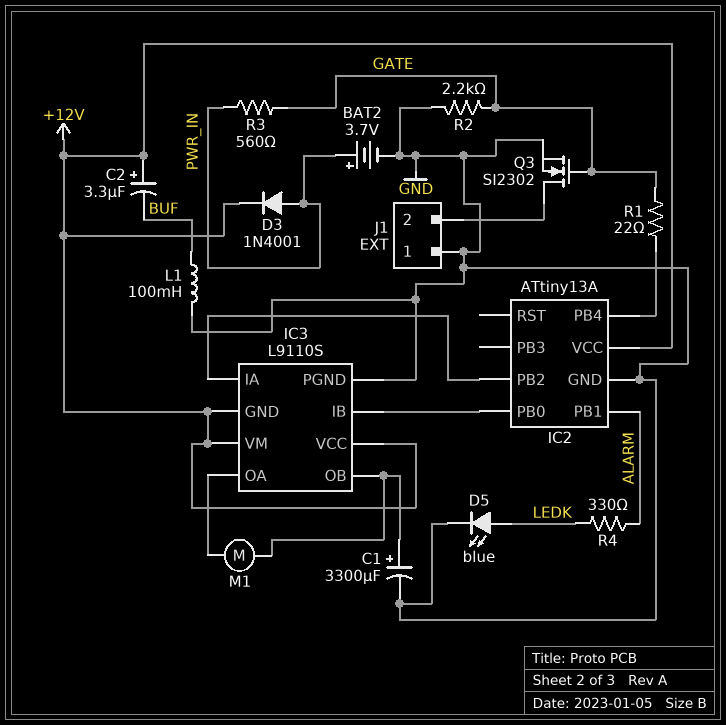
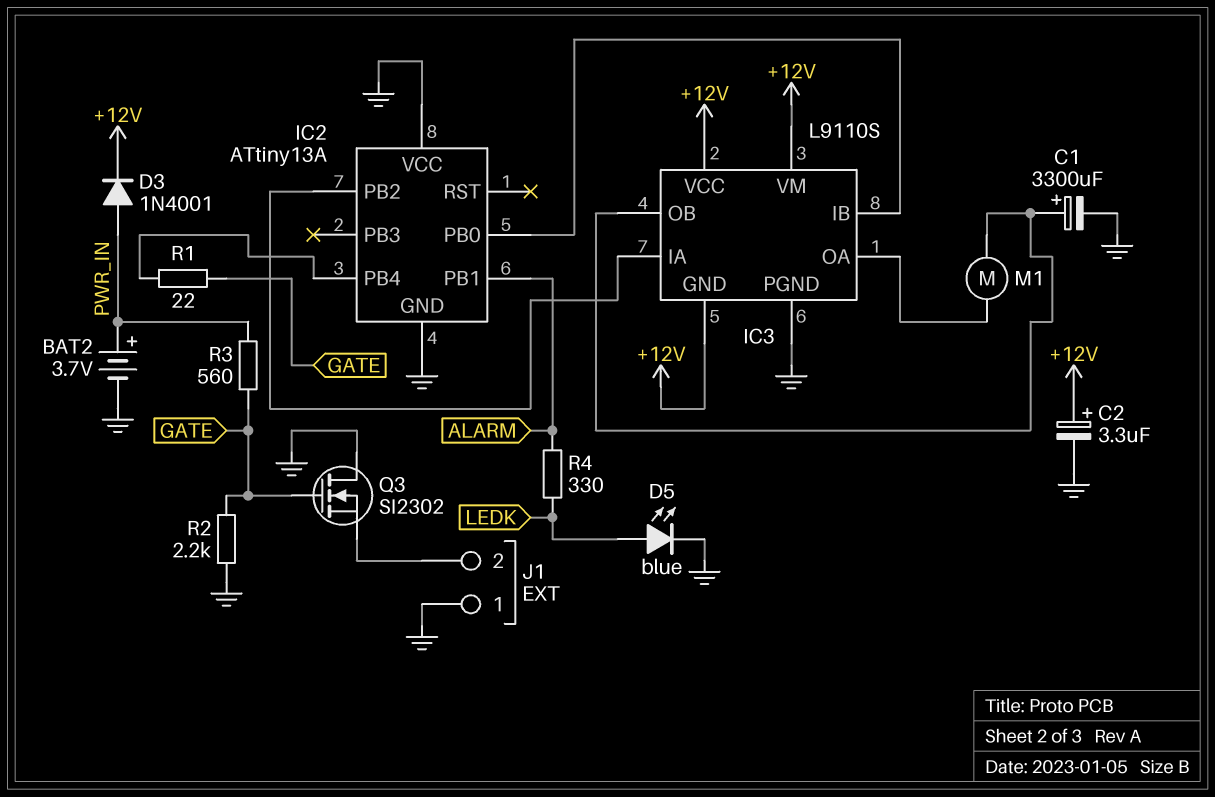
C2: 3.3uF (plus +12V, minus BUF) -> 3.3uF (plus +12V, minus GND)
IC2 pin VCC: +12V -> GND
L1: 100mH (BUF, GND) -> none
Q3: NMOS SI2302 (G GATE, D J1/2, S GND) -> NMOS SI2302 (G GATE, D GND, S J1/2)

